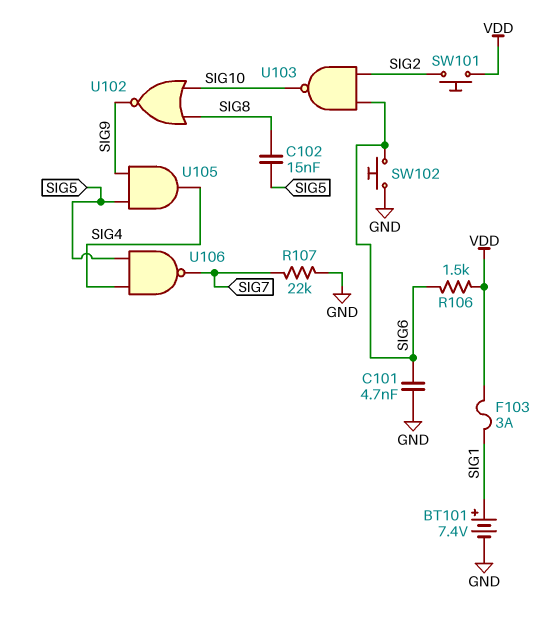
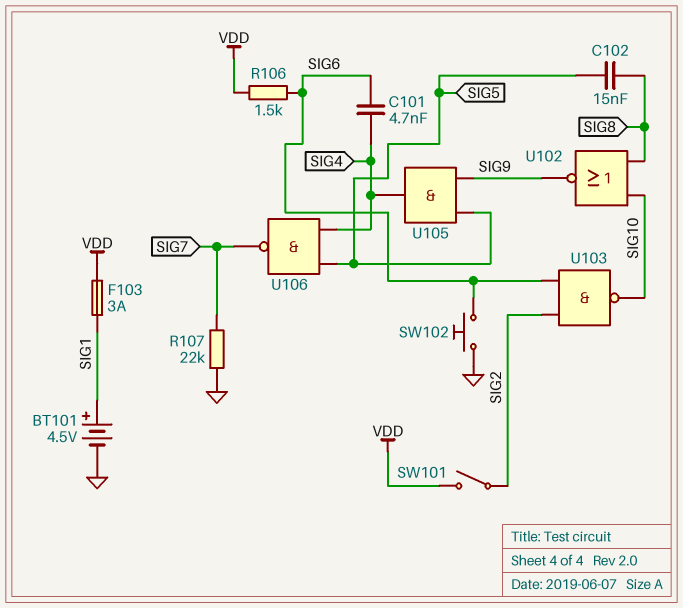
BT101: 7.4V (plus SIG1, minus GND) -> 4.5V (plus SIG1, minus GND)
C101: 4.7nF (GND, SIG6) -> 4.7nF (SIG4, SIG6)
SW101: button (SIG2, VDD) -> switch (SIG2, VDD)

